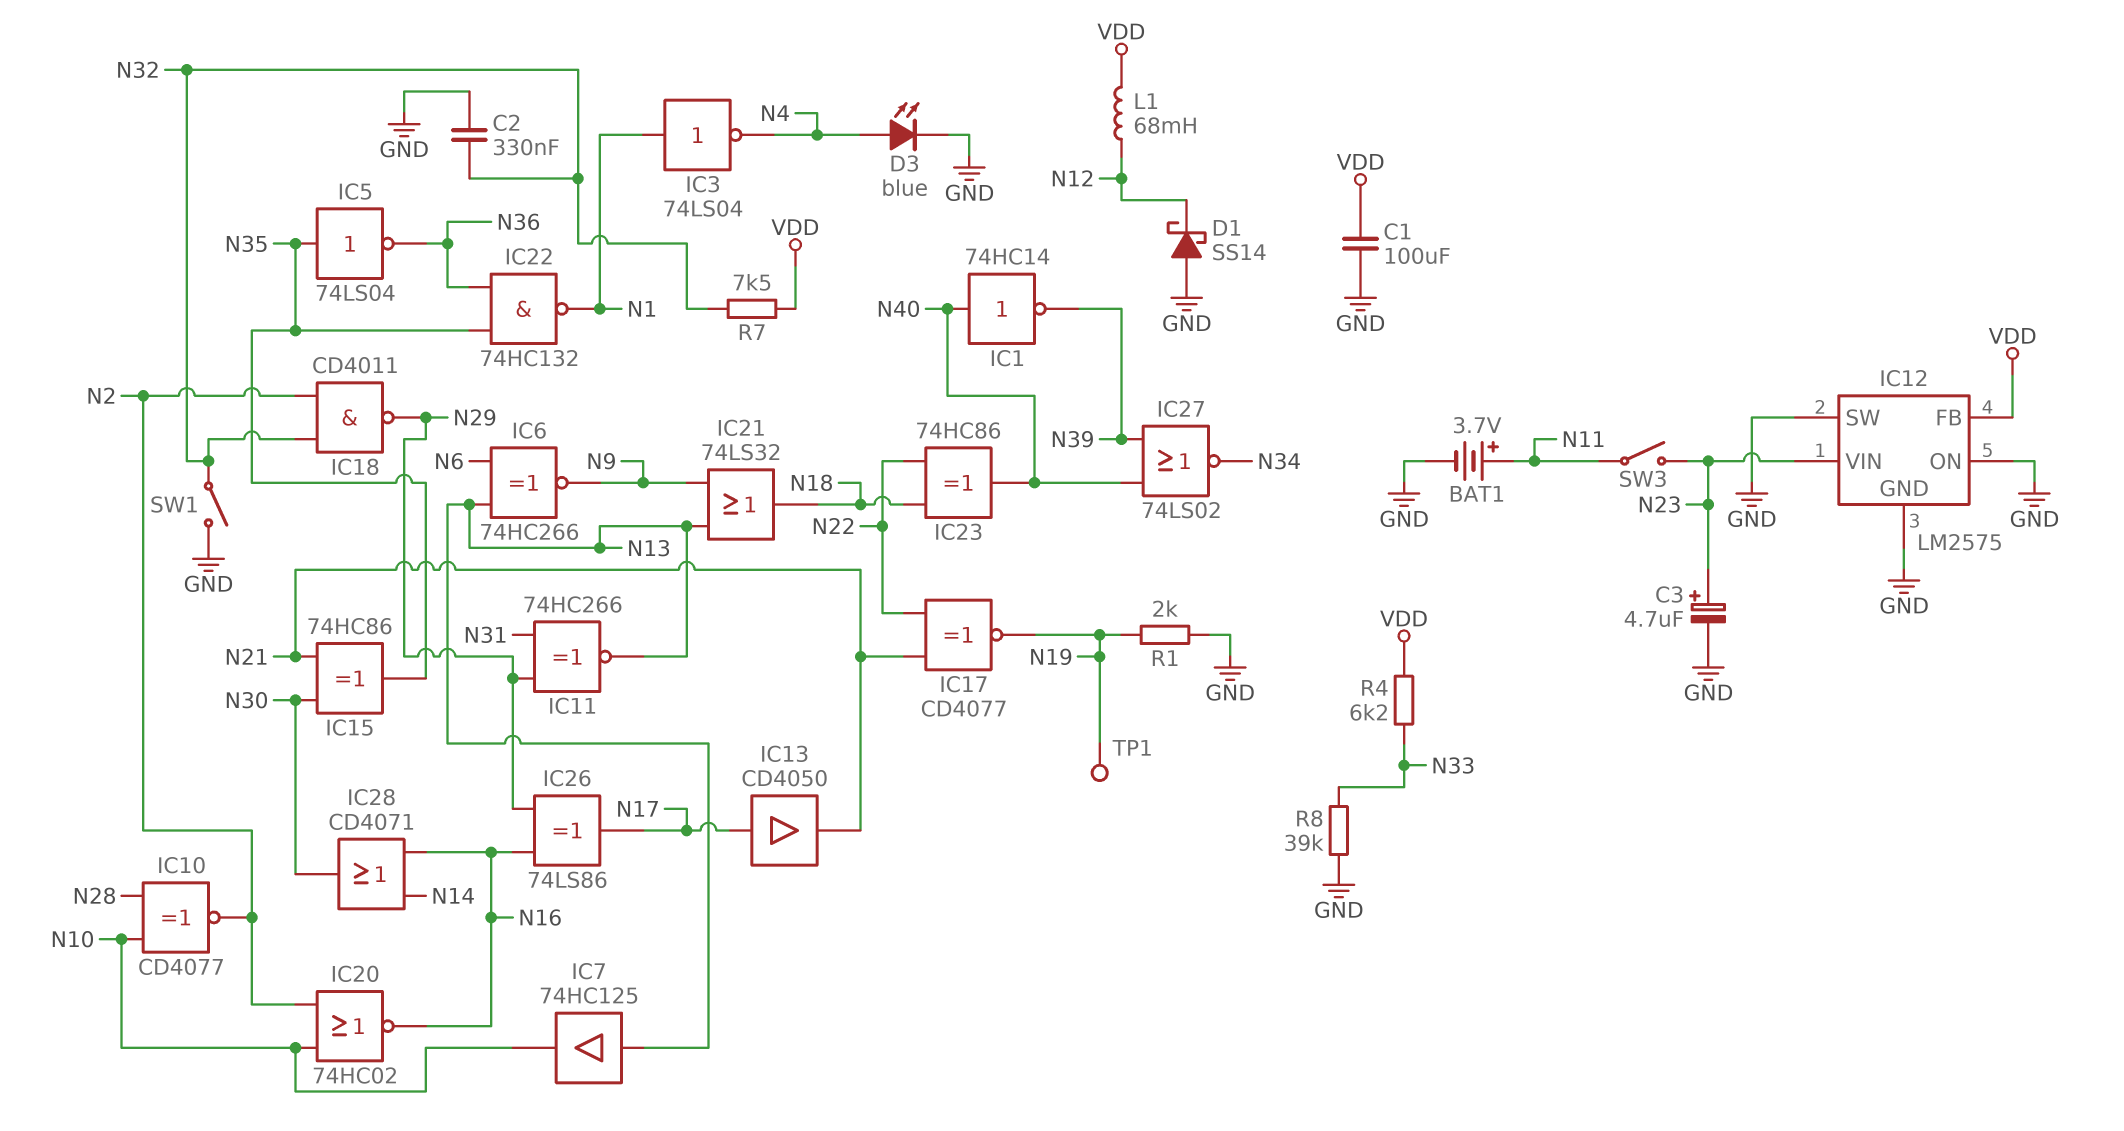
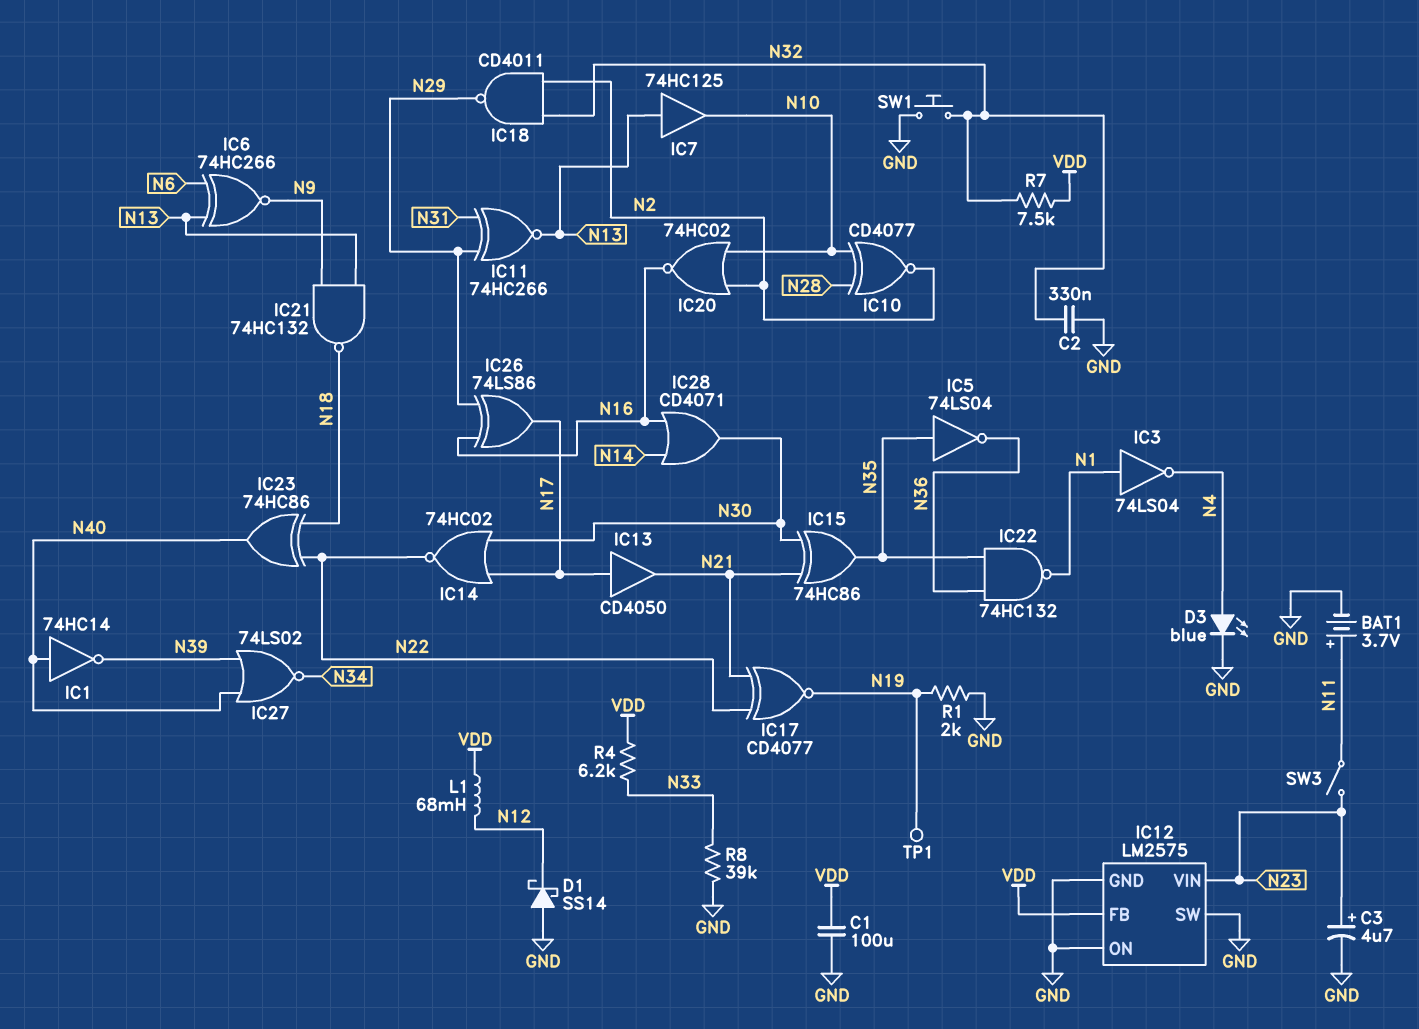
IC14: none -> NOR 74HC02 (in N17, in N30, out N22)
IC21: OR 74LS32 (in N9, in N13, out N18) -> NAND 74HC132 (in N9, in N13, out N18)
SW1: switch (GND, N32) -> button (GND, N32)

